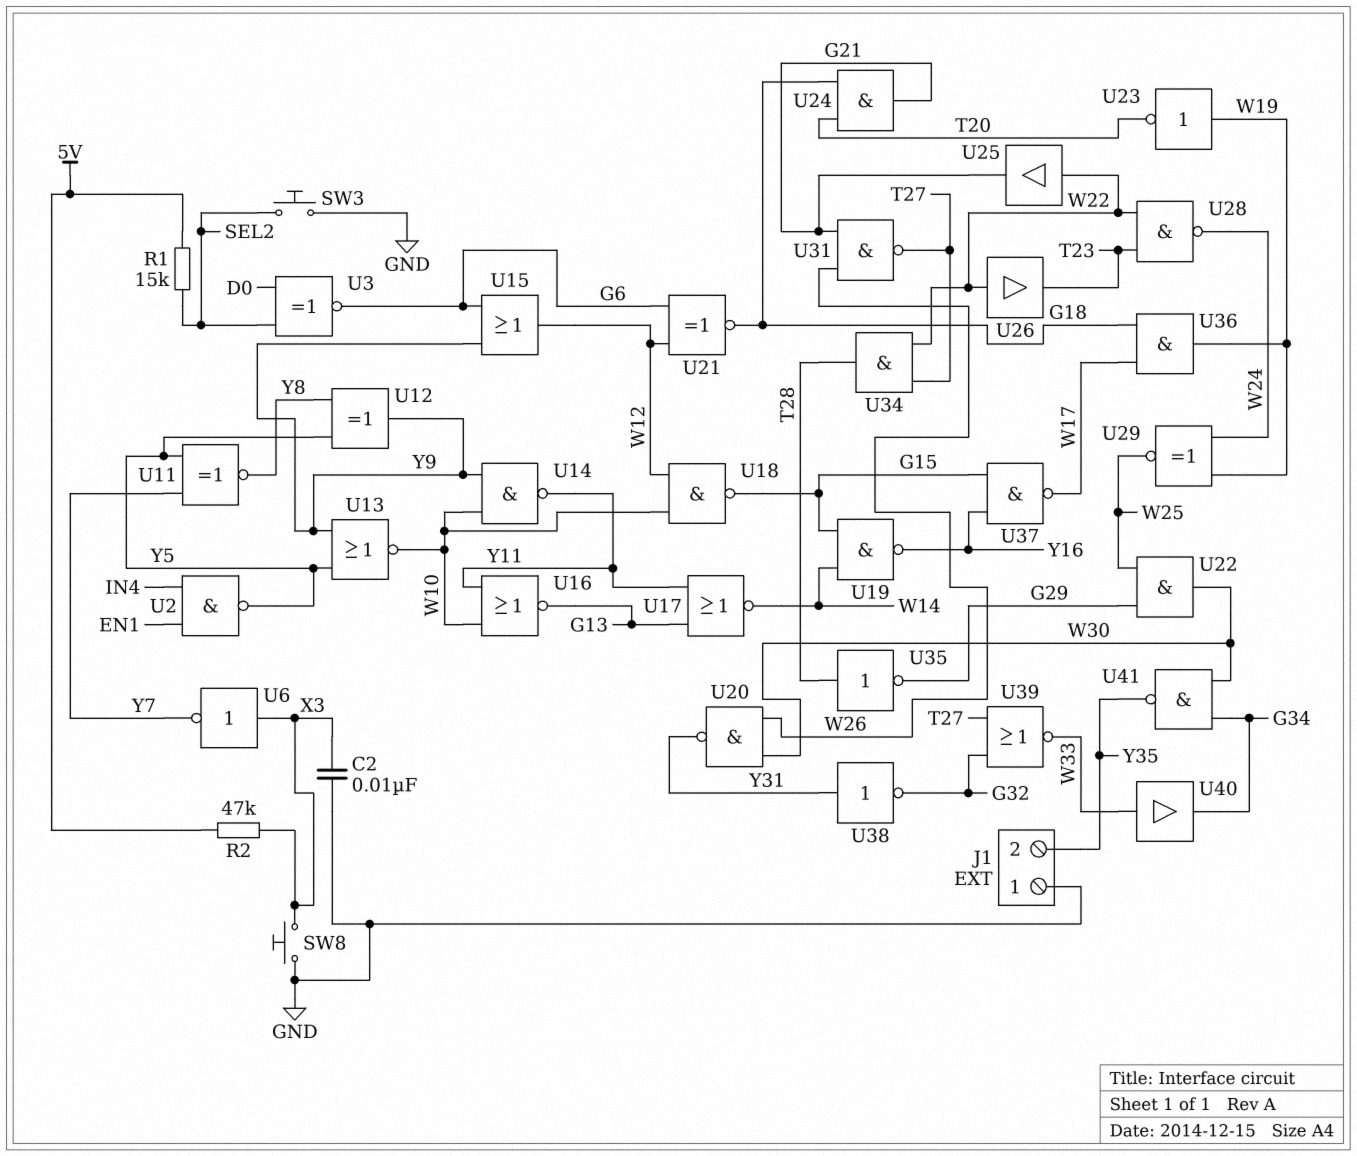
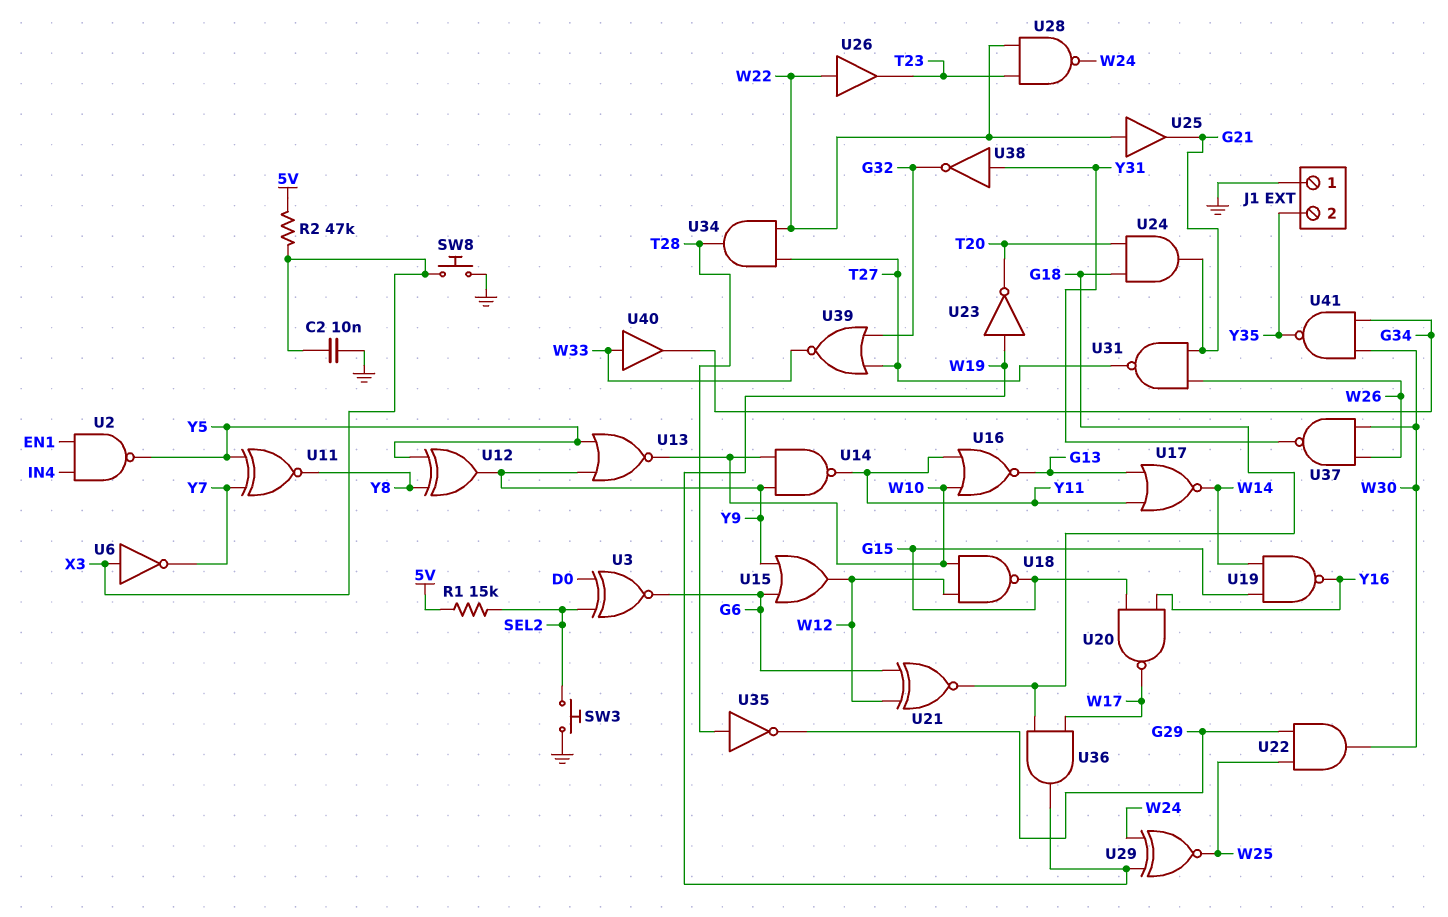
U20: NAND (in W26, in W30, out Y31) -> NAND (in G15, in Y16, out W17)
U37: NAND (in G15, in Y16, out W17) -> NAND (in W26, in W30, out Y31)

